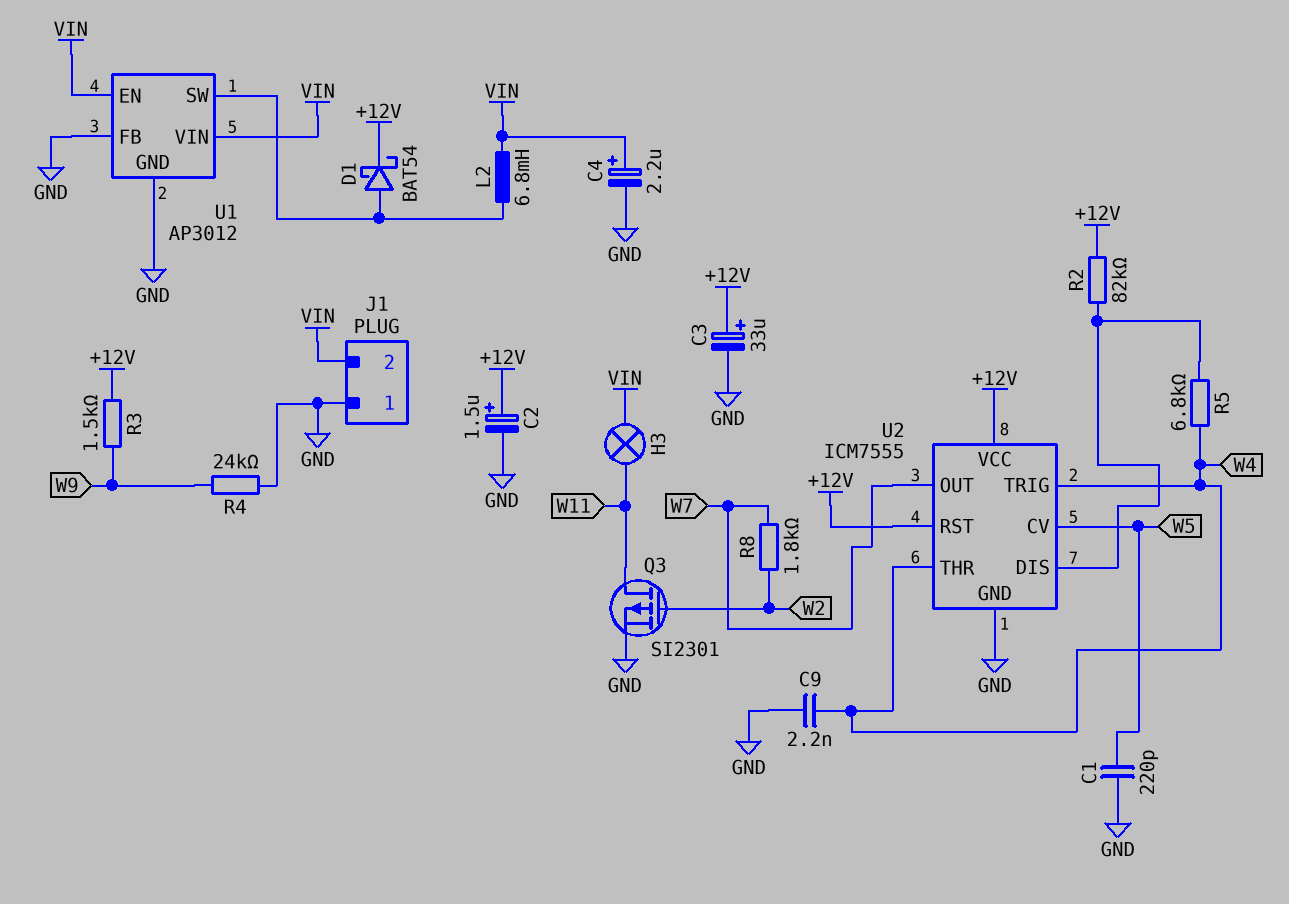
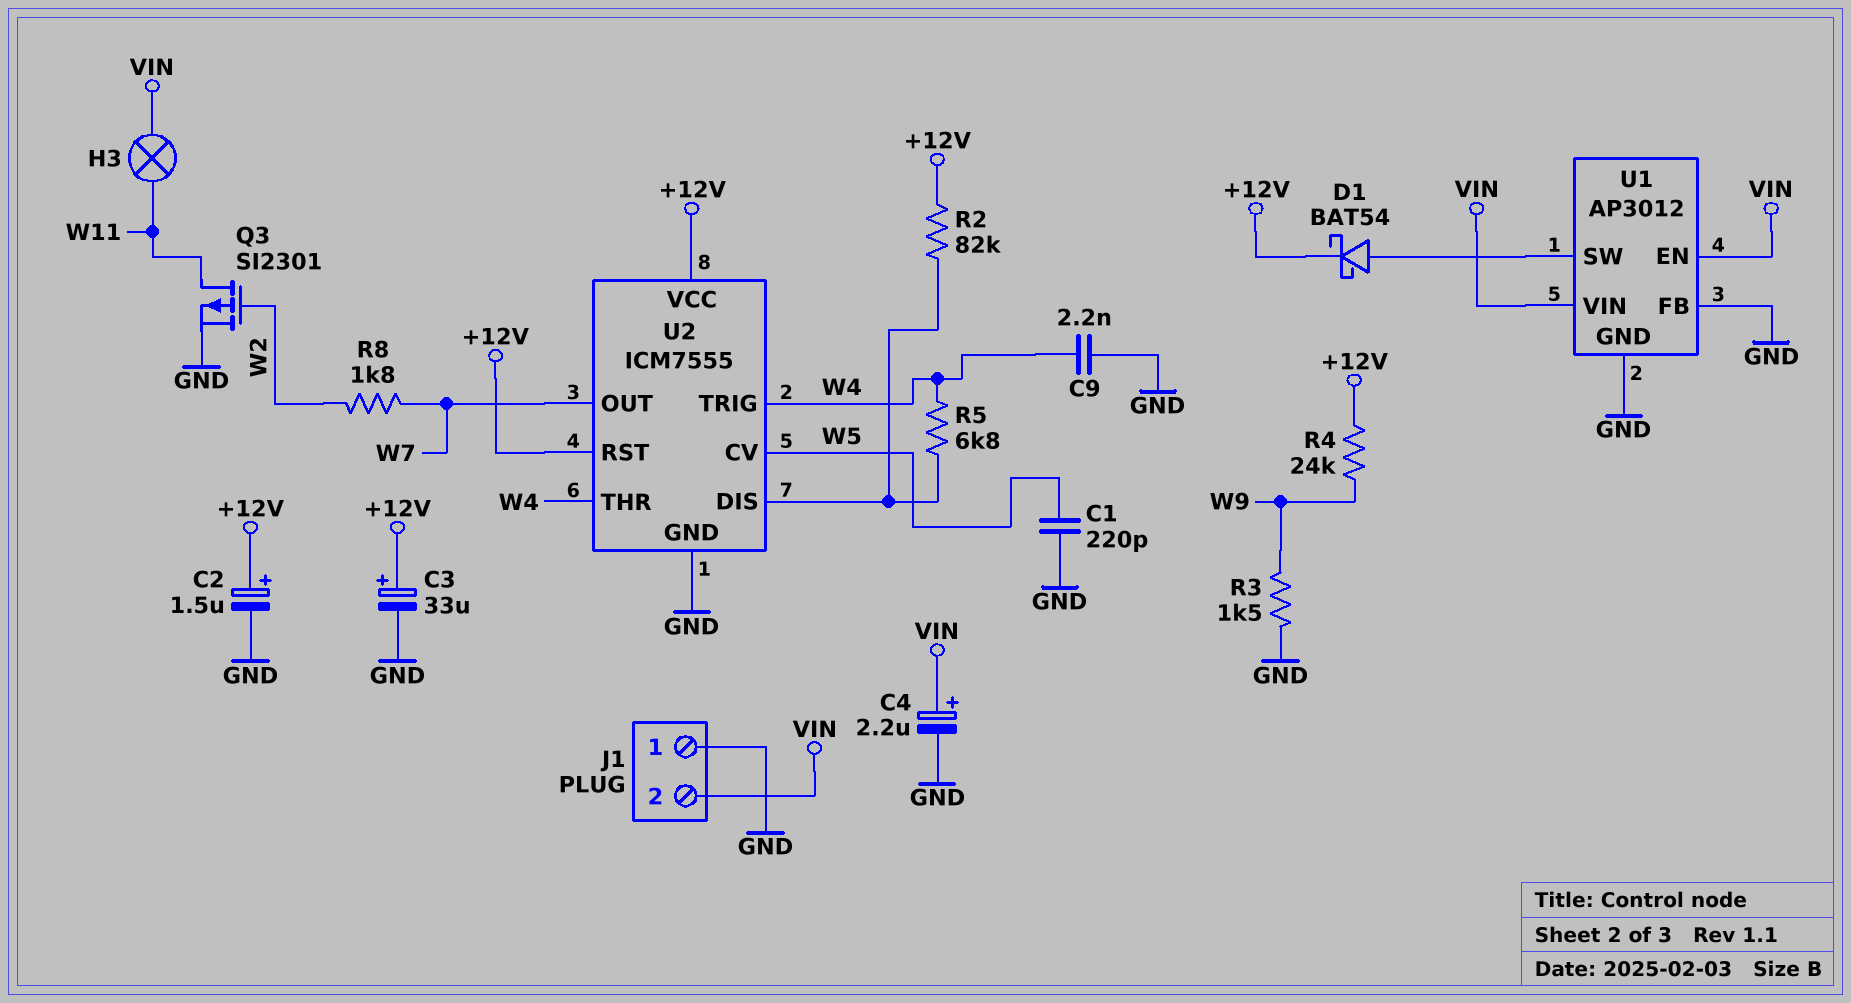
L2: 6.8mH (U1/SW, VIN) -> none
R3: 1.5k (+12V, W9) -> 1.5k (GND, W9)
R4: 24k (GND, W9) -> 24k (+12V, W9)

